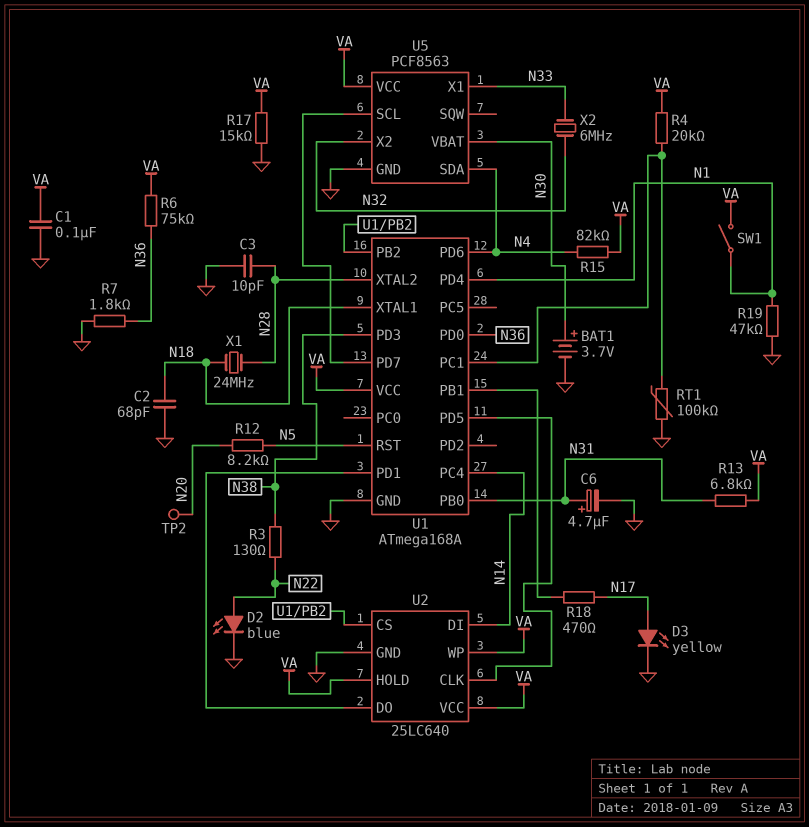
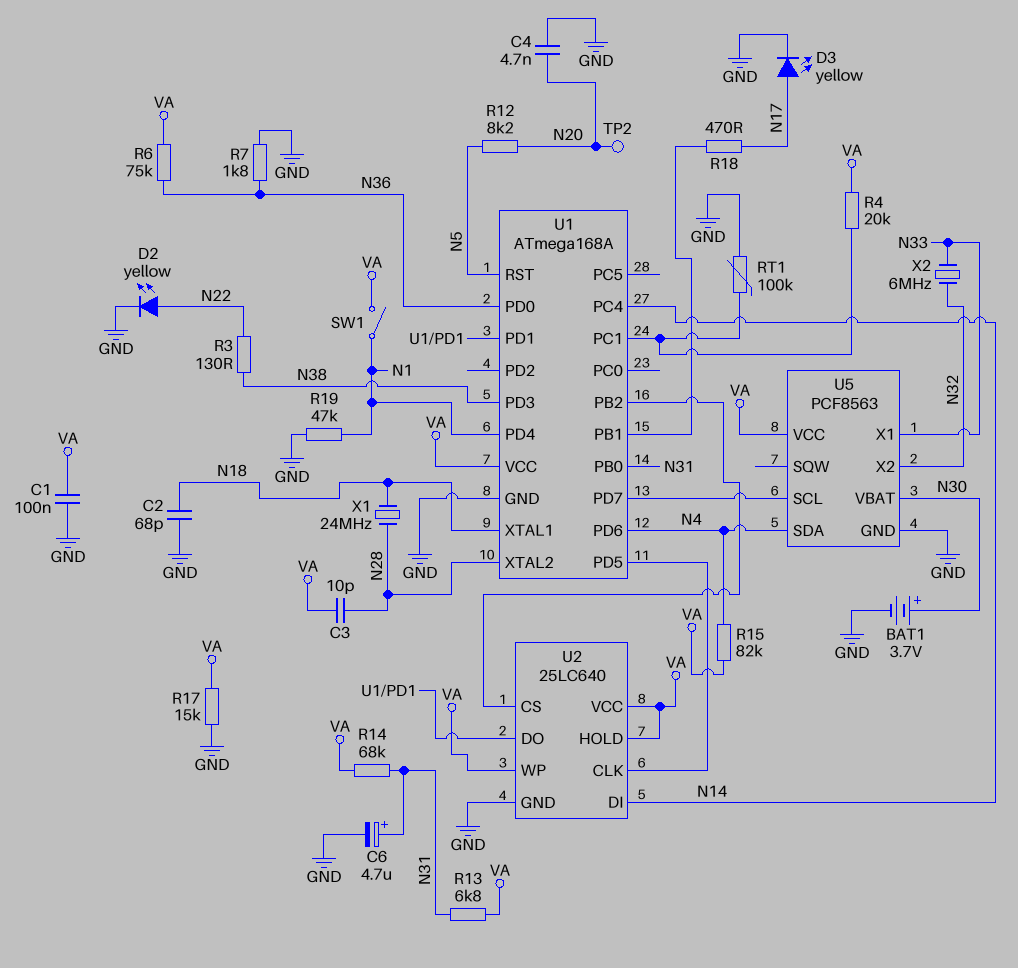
C3: 10pF (GND, N28) -> 10pF (N28, VA)
C4: none -> 4.7nF (GND, N20)
D2: LED blue (A N22, K GND) -> LED yellow (A N22, K GND)
R14: none -> 68k (N31, VA)

